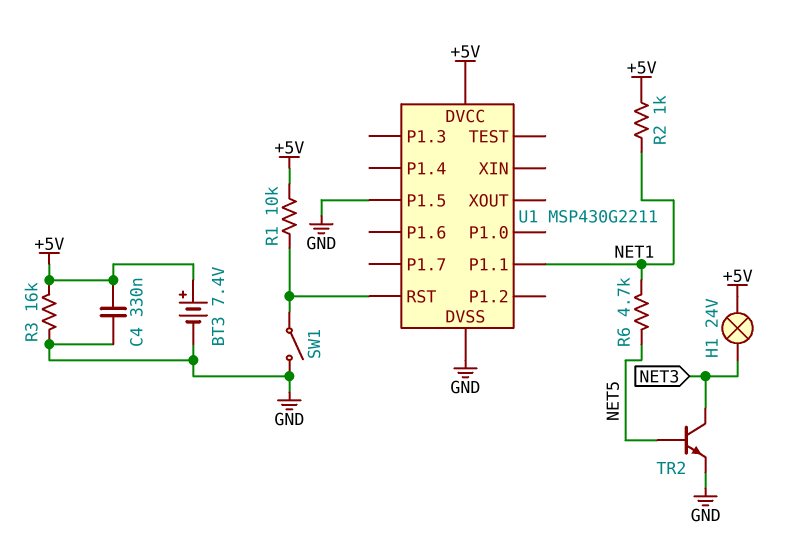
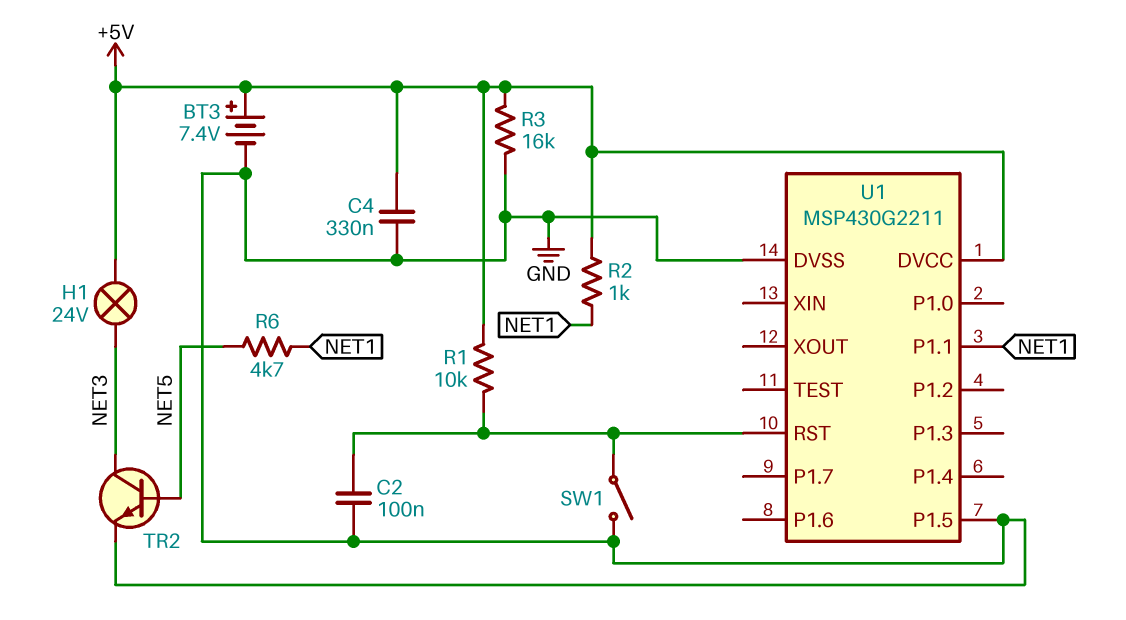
C2: none -> 100nF (GND, U1/RST)

